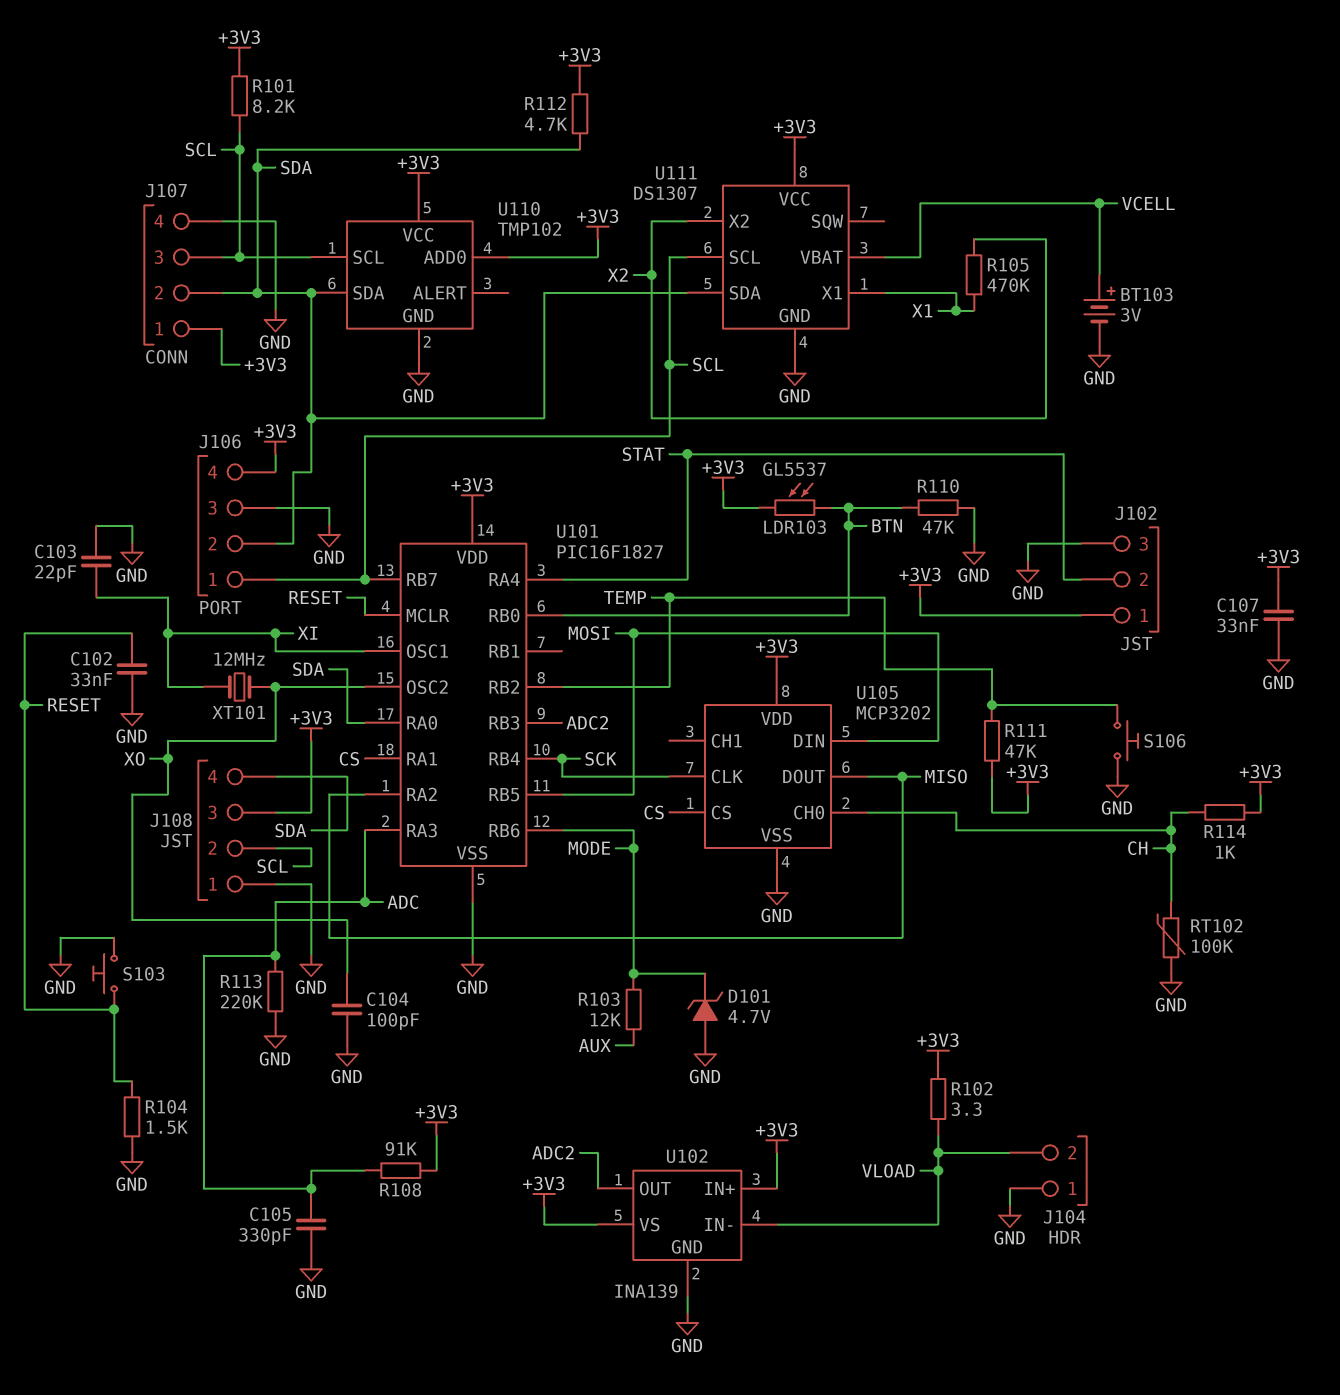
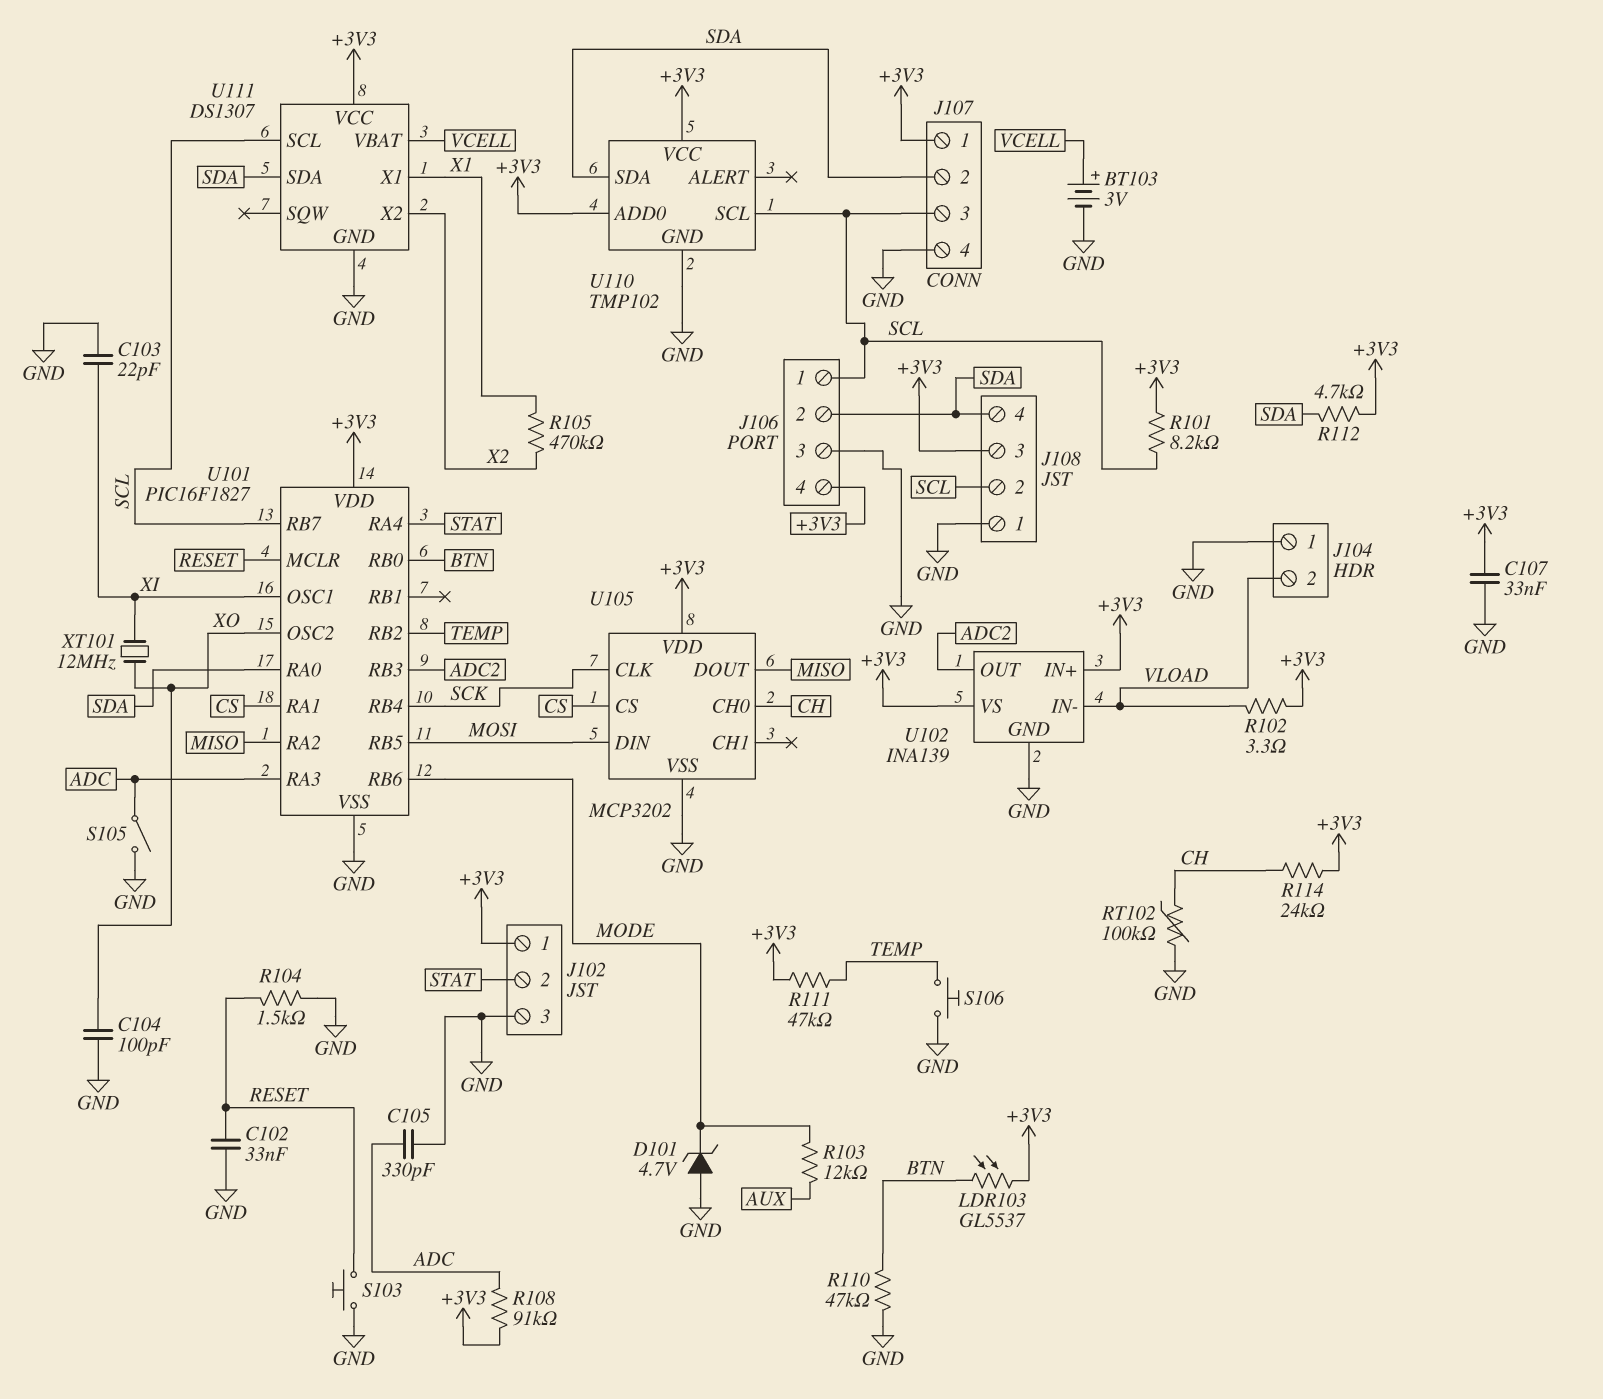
R113: 220k (ADC, GND) -> none
R114: 1k (+3V3, CH) -> 24k (+3V3, CH)
S105: none -> switch (ADC, GND)

